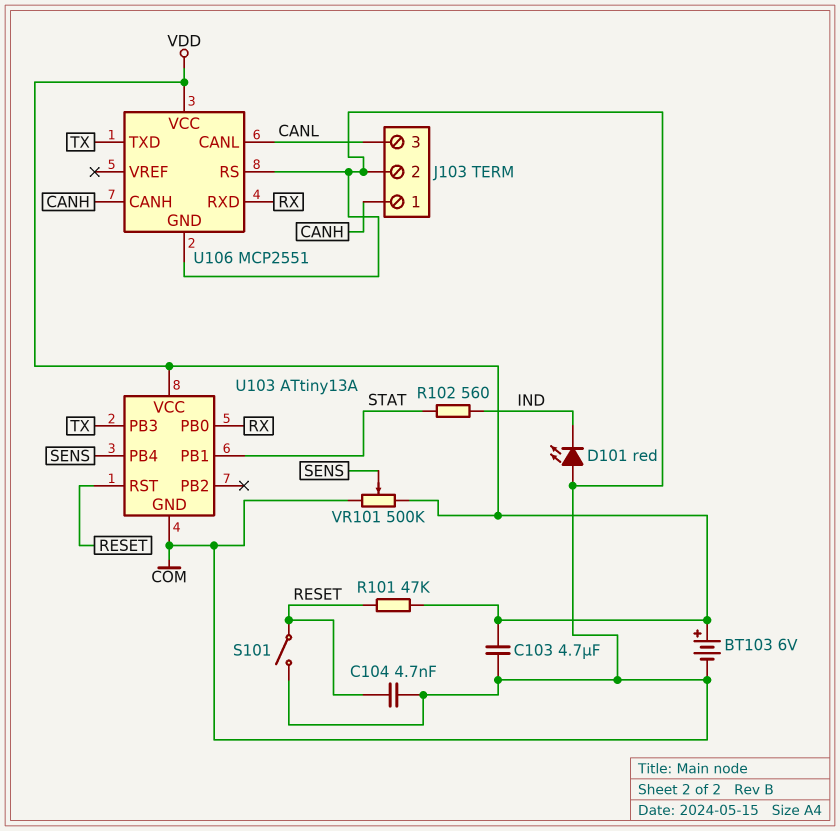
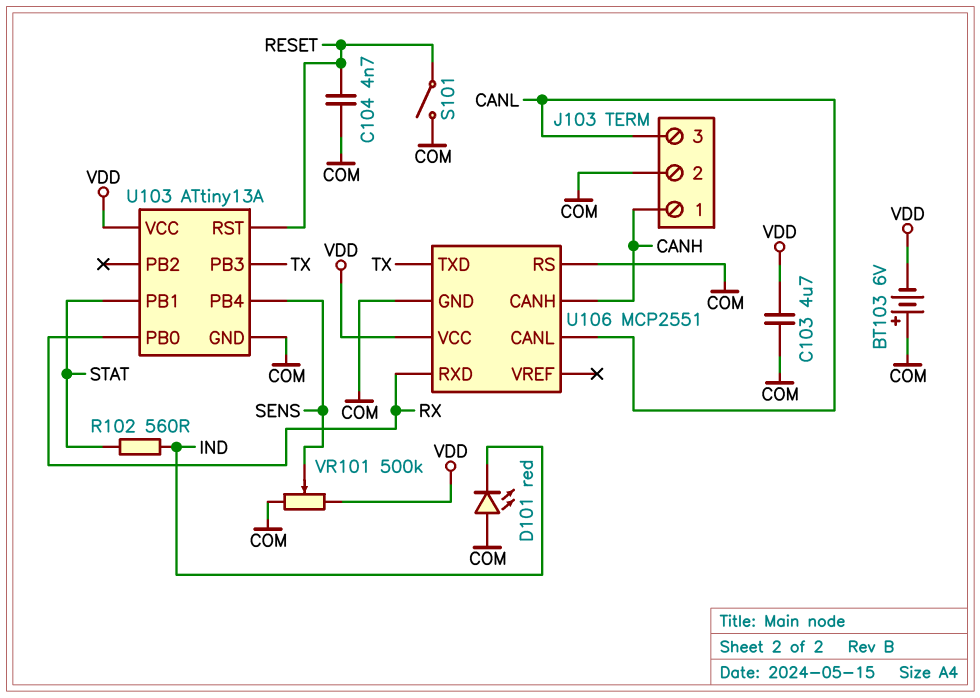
BT103: 6V (plus VDD, minus COM) -> 6V (plus COM, minus VDD)
R101: 47k (RESET, VDD) -> none

